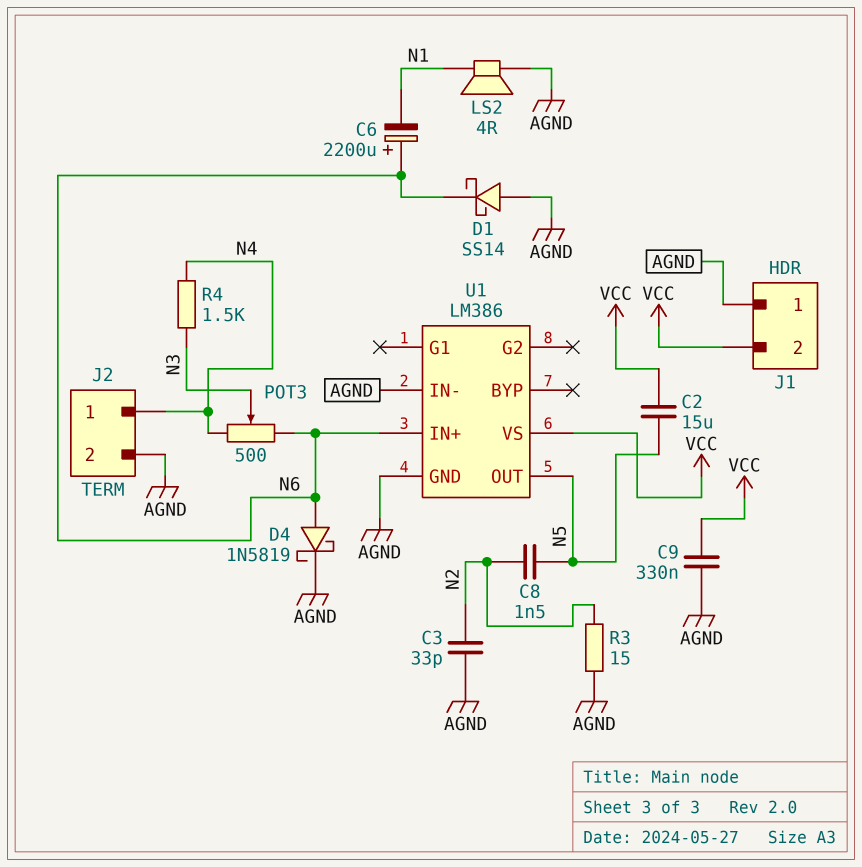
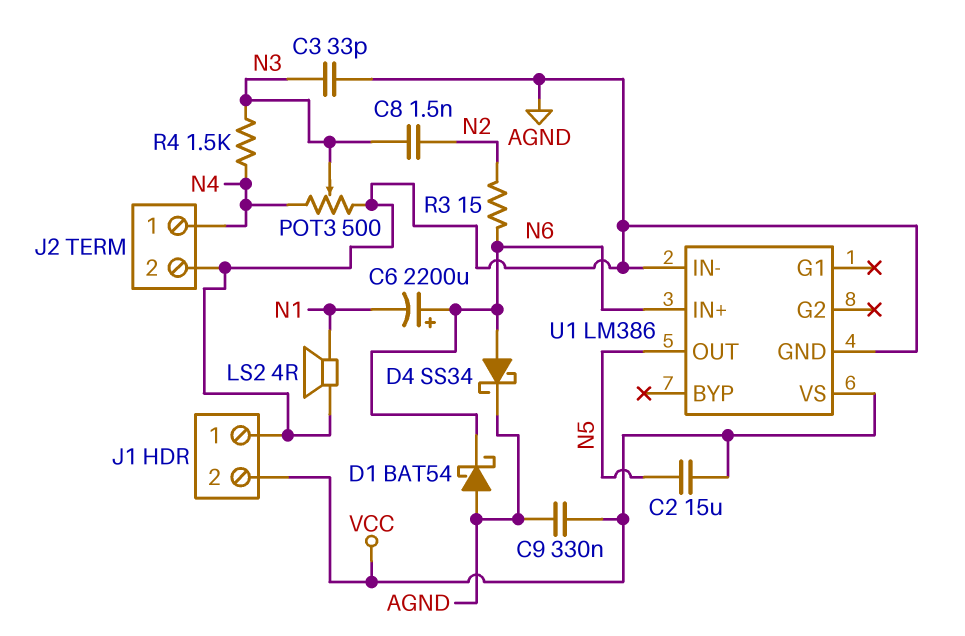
C3: 33pF (AGND, N2) -> 33pF (AGND, N3)
C8: 1.5nF (N2, N5) -> 1.5nF (N2, N3)
D1: schottky SS14 (A AGND, K N6) -> schottky BAT54 (A AGND, K N6)
D4: schottky 1N5819 (A N6, K AGND) -> schottky SS34 (A N6, K AGND)
POT3: 500 (N4, N6, wiper N3) -> 500 (AGND, N4, wiper N3)
R3: 15 (AGND, N2) -> 15 (N2, N6)

